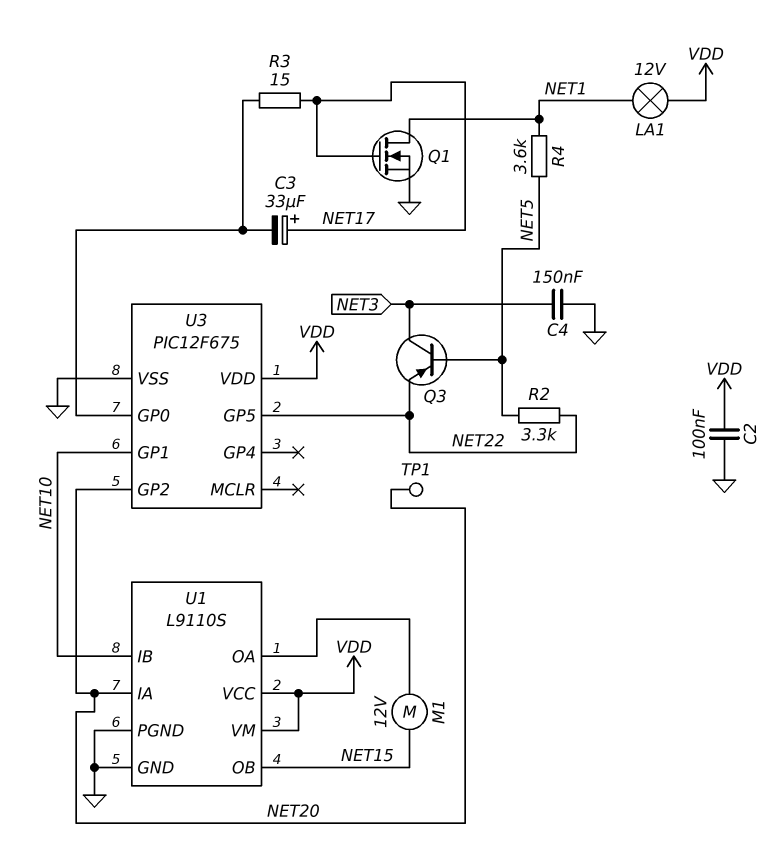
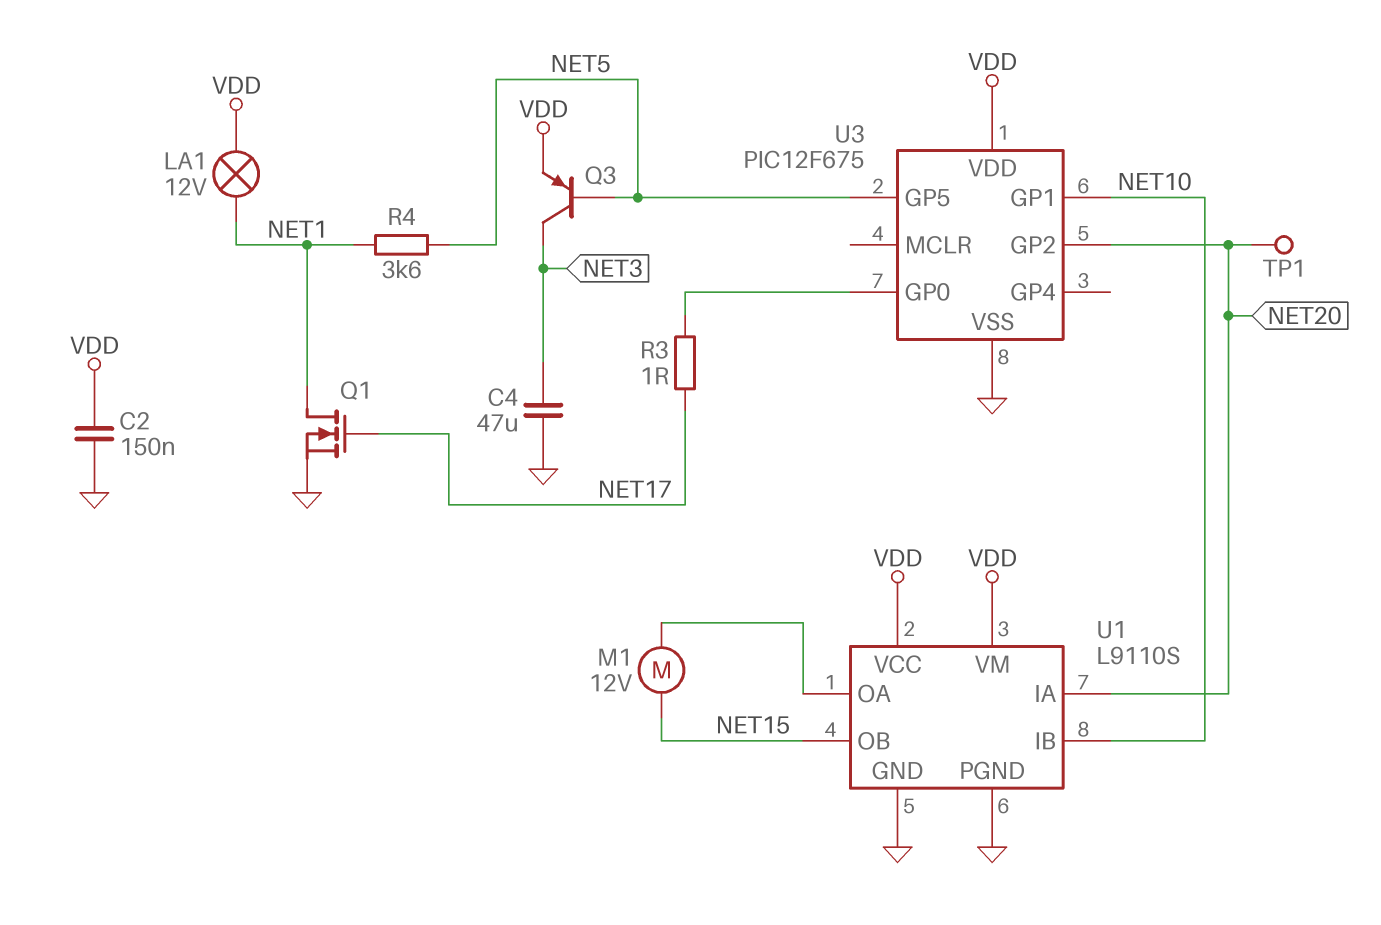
C2: 100nF (GND, VDD) -> 150nF (GND, VDD)
C3: 33uF (plus NET17, minus U3/GP0) -> none
C4: 150nF (GND, NET3) -> 47uF (GND, NET3)
Q3: PNP (B NET5, C NET3, E NET22) -> PNP (B NET5, C NET3, E VDD)
R2: 3.3k (NET5, NET22) -> none
R3: 15 (NET17, U3/GP0) -> 1 (NET17, U3/GP0)
U3 pin GP5: NET22 -> NET5

